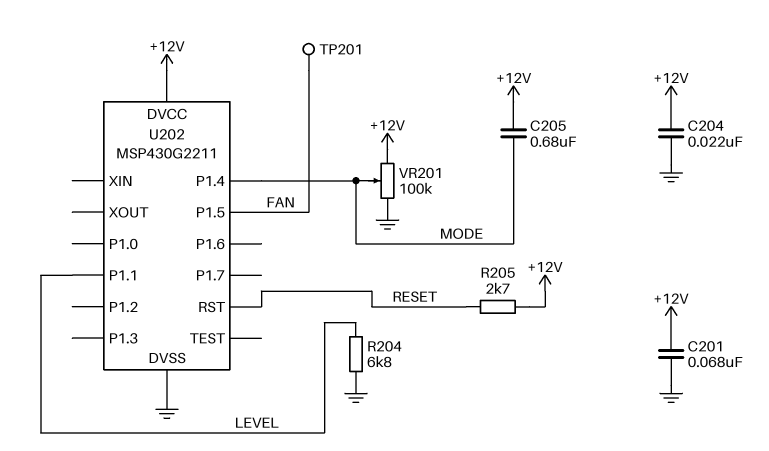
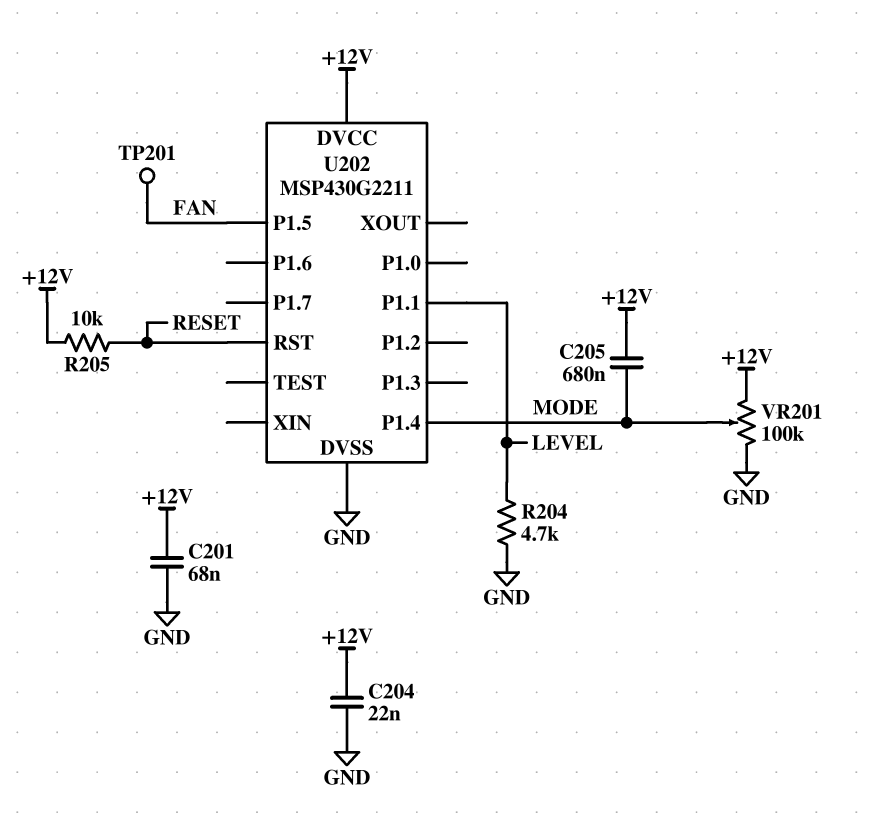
R204: 6.8k (GND, LEVEL) -> 4.7k (GND, LEVEL)
R205: 2.7k (+12V, RESET) -> 10k (+12V, RESET)

